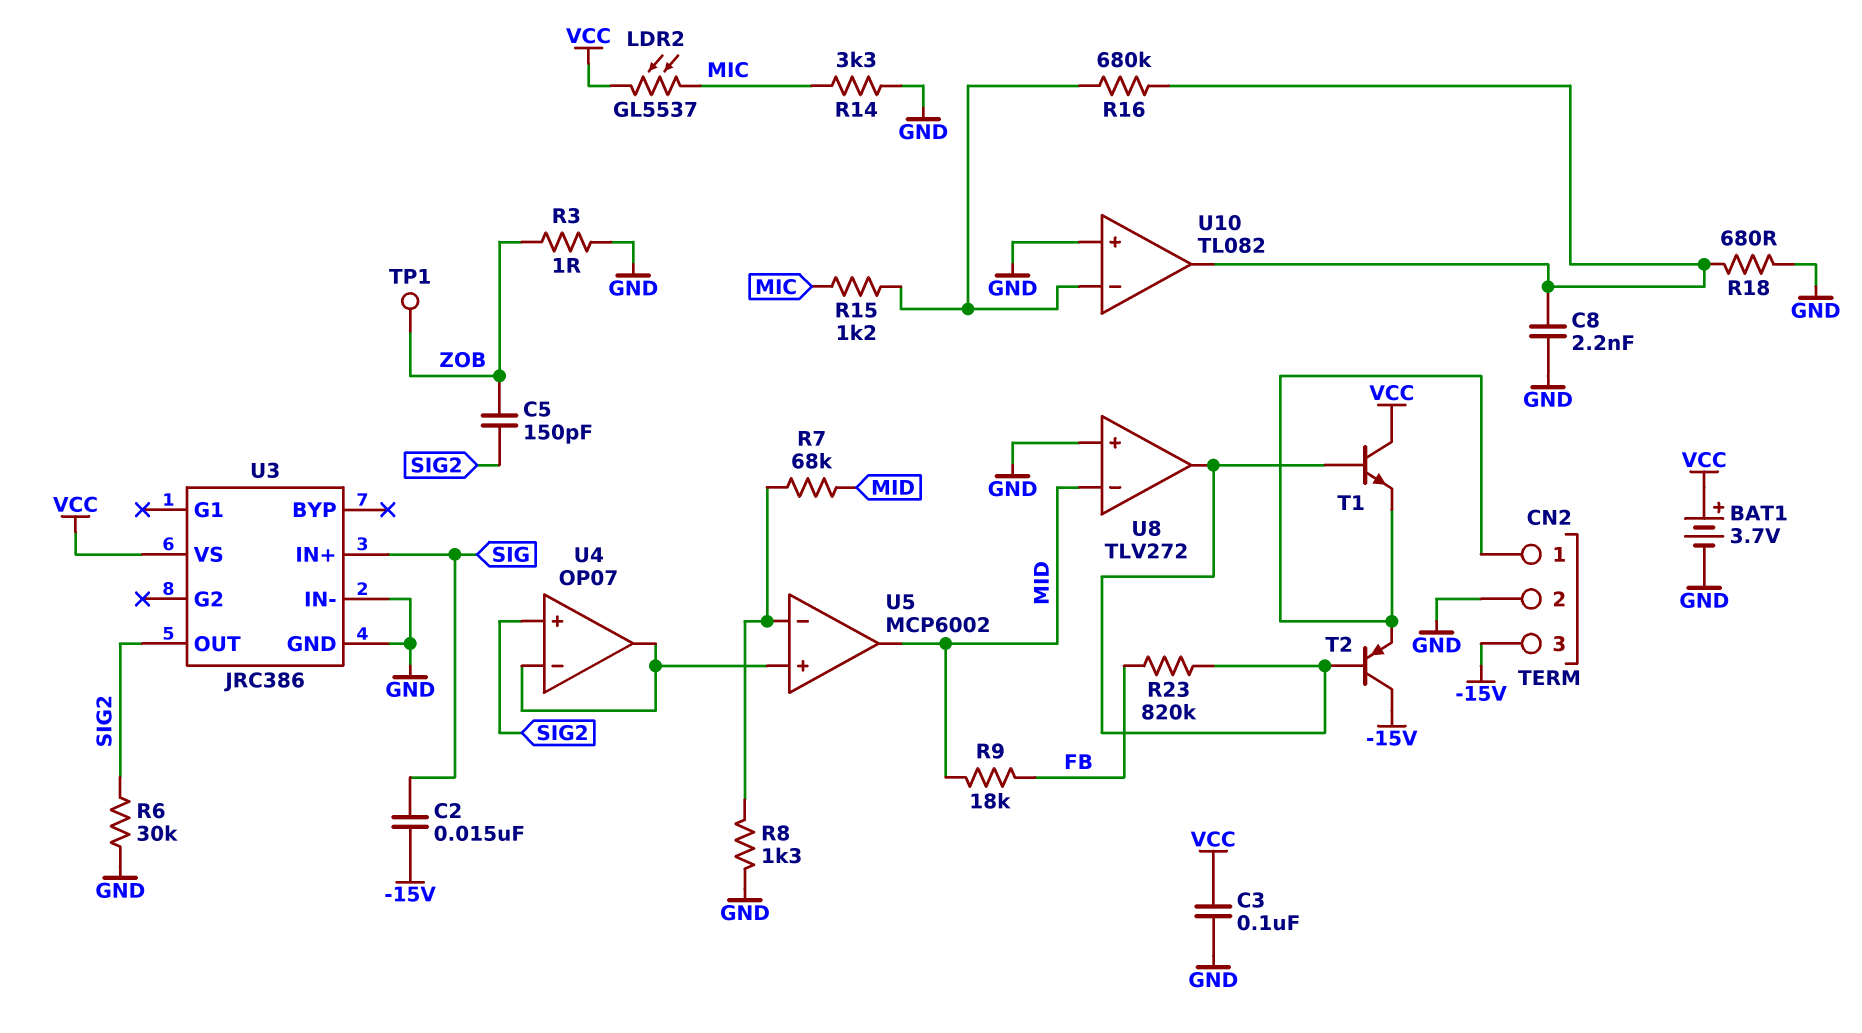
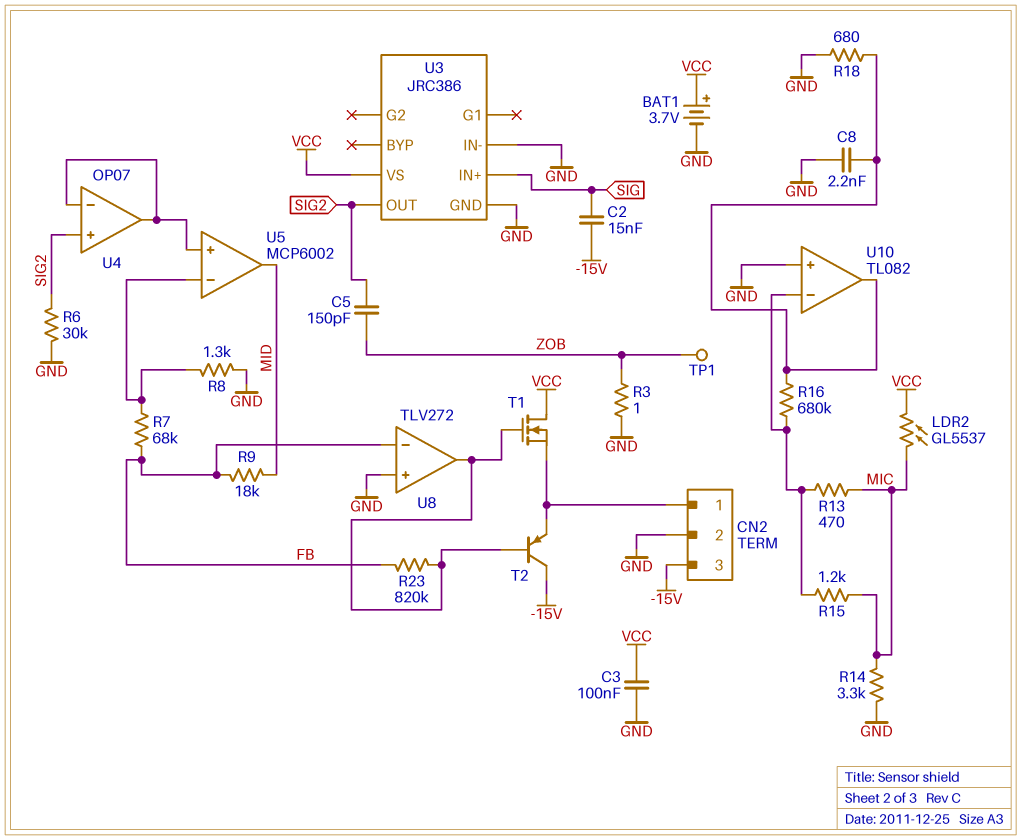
R7: 68k (MID, U5/in-) -> 68k (FB, U5/in-)
R13: none -> 470 (MIC, U10/in-)
T1: NPN (B U8/out, C VCC, E CN2/1) -> NMOS (G U8/out, D VCC, S CN2/1)
U8 pin in-: MID -> FB

